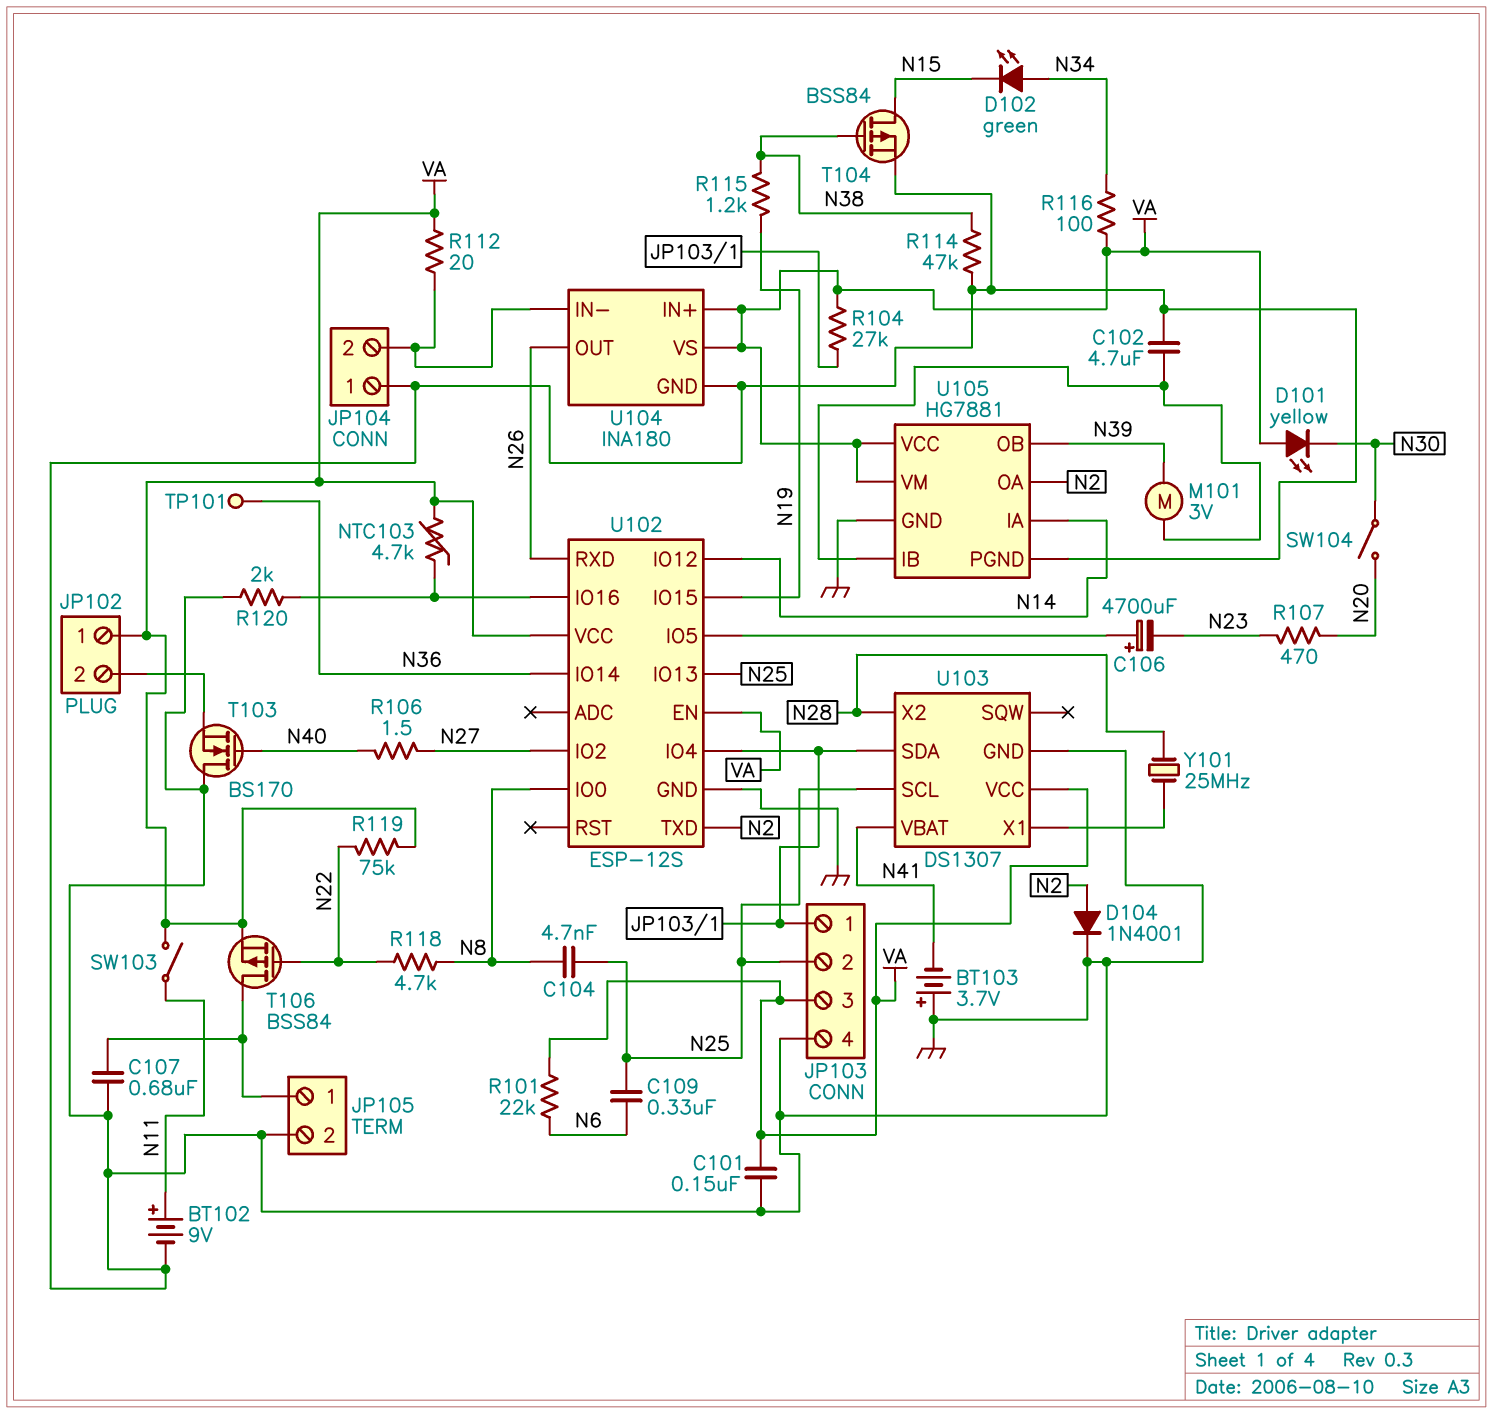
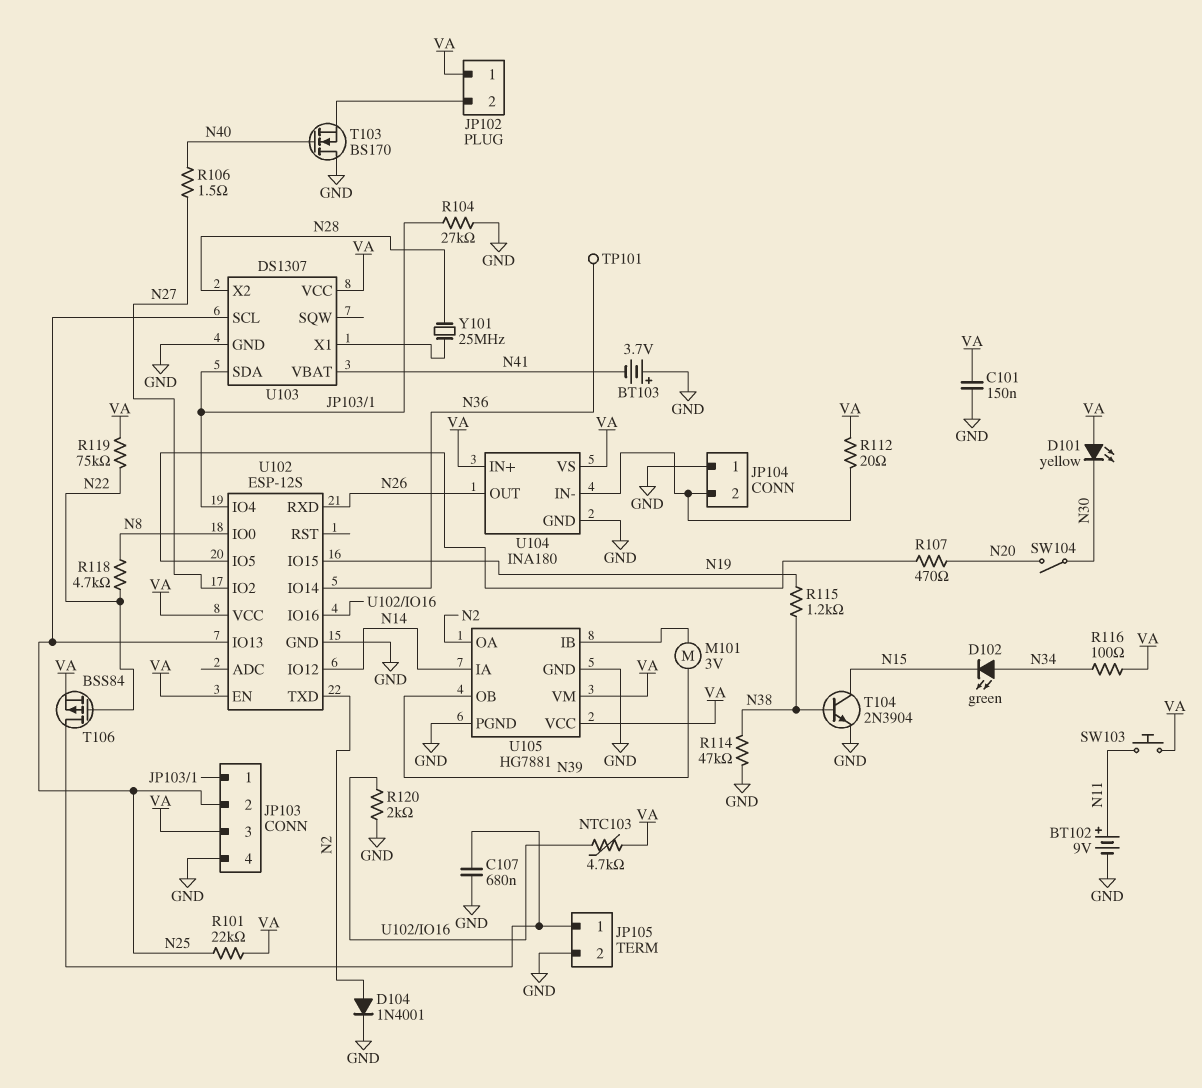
C102: 4.7uF (GND, U105/IB) -> none
C104: 4.7nF (N8, N25) -> none
C106: 4700uF (plus U102/IO5, minus N23) -> none
C109: 330nF (N6, N25) -> none
R101: 22k (N6, VA) -> 22k (N25, VA)
R104: 27k (JP103/1, VA) -> 27k (GND, JP103/1)
R107: 470 (N20, N23) -> 470 (N20, U102/IO5)
SW103: switch (N11, VA) -> button (N11, VA)
T104: PMOS BSS84 (G N38, D N15, S GND) -> NPN 2N3904 (B N38, C N15, E GND)

